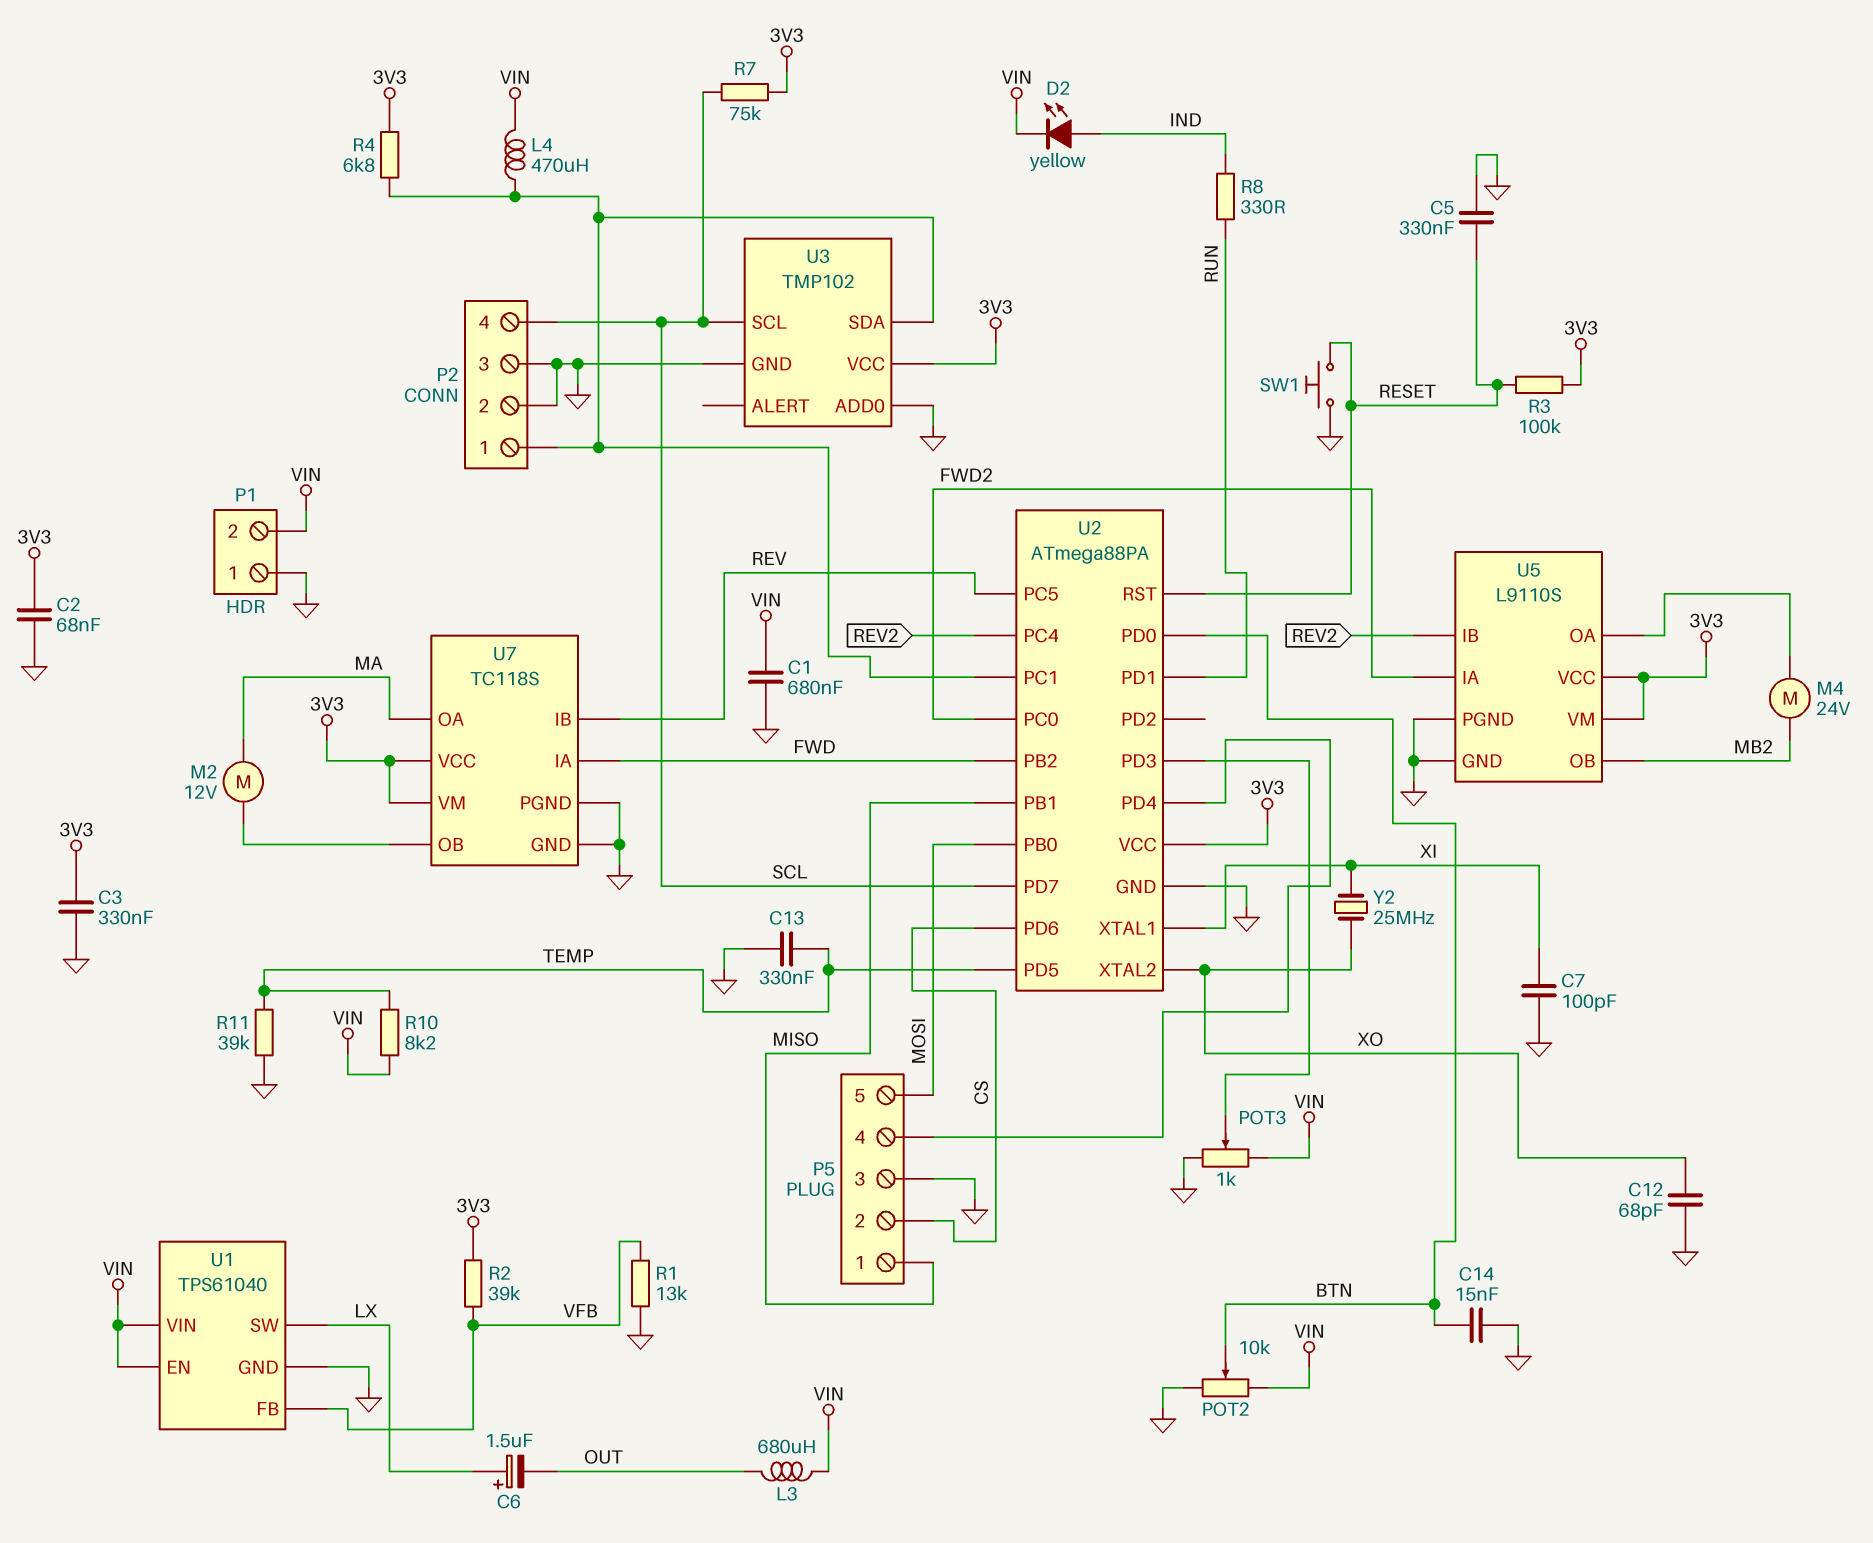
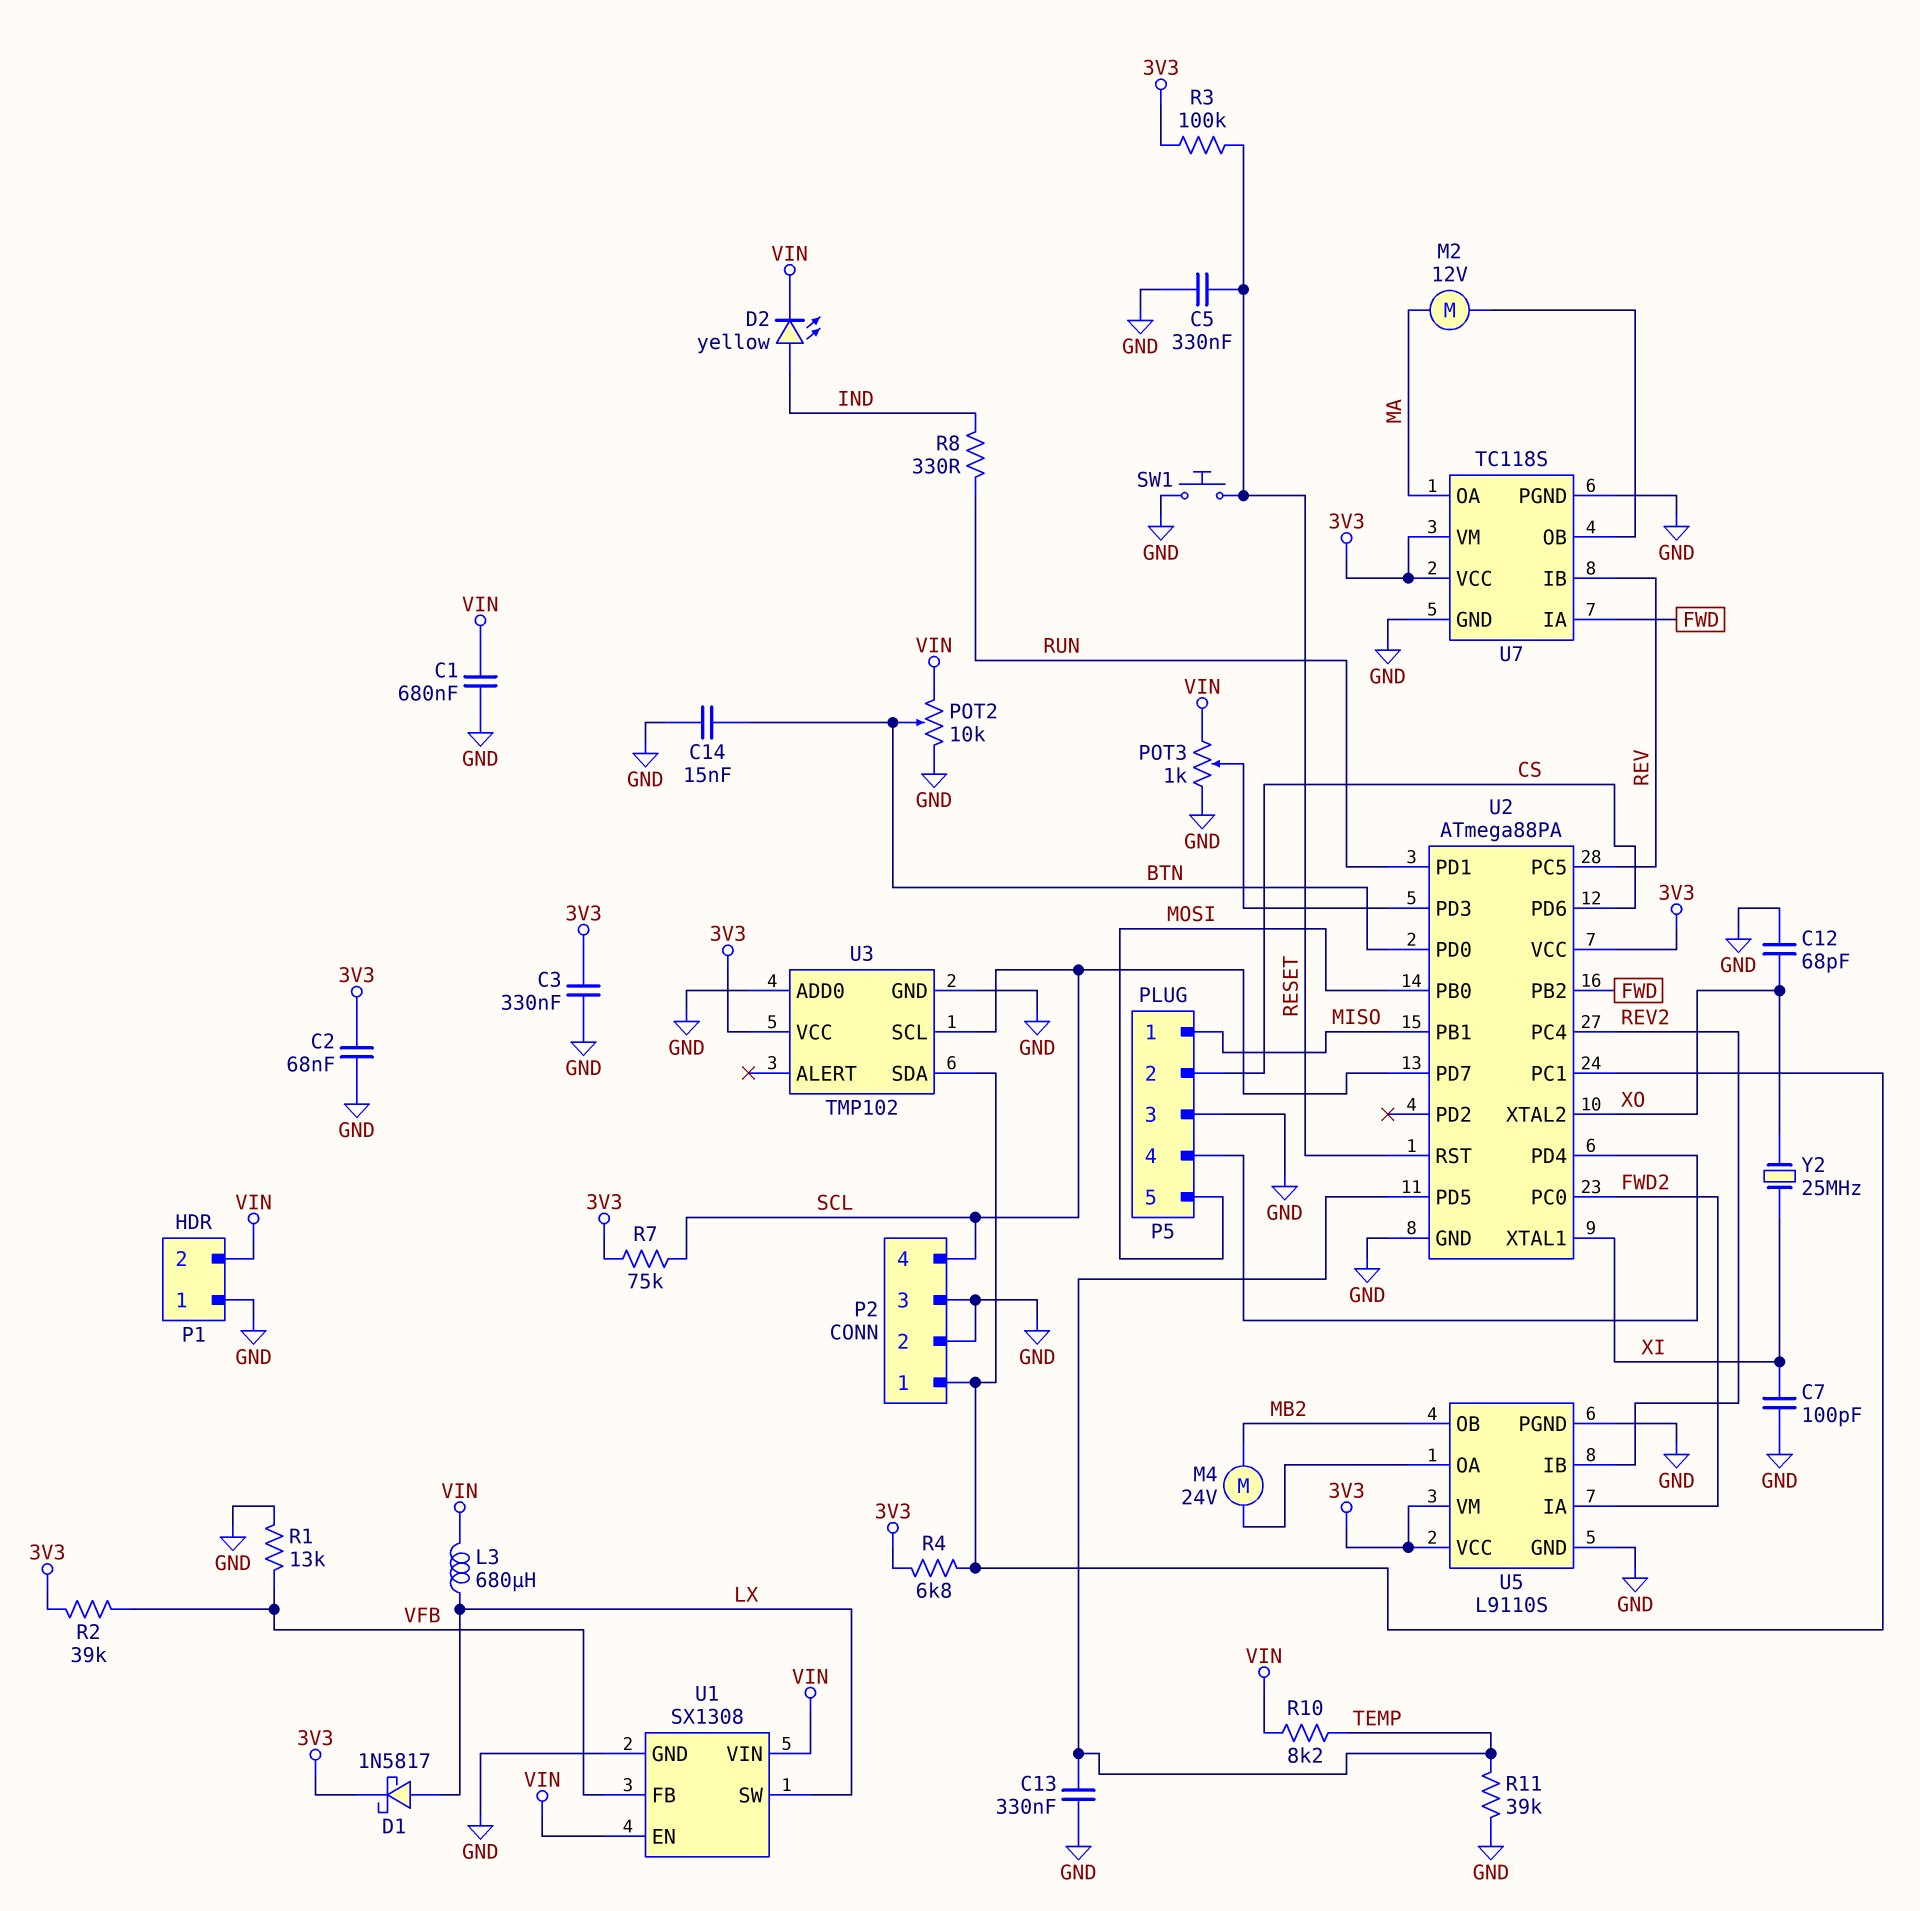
C6: 1.5uF (plus LX, minus OUT) -> none
D1: none -> schottky 1N5817 (A LX, K 3V3)
L3: 680uH (OUT, VIN) -> 680uH (LX, VIN)
L4: 470uH (P2/1, VIN) -> none
U1: TPS61040 -> SX1308

